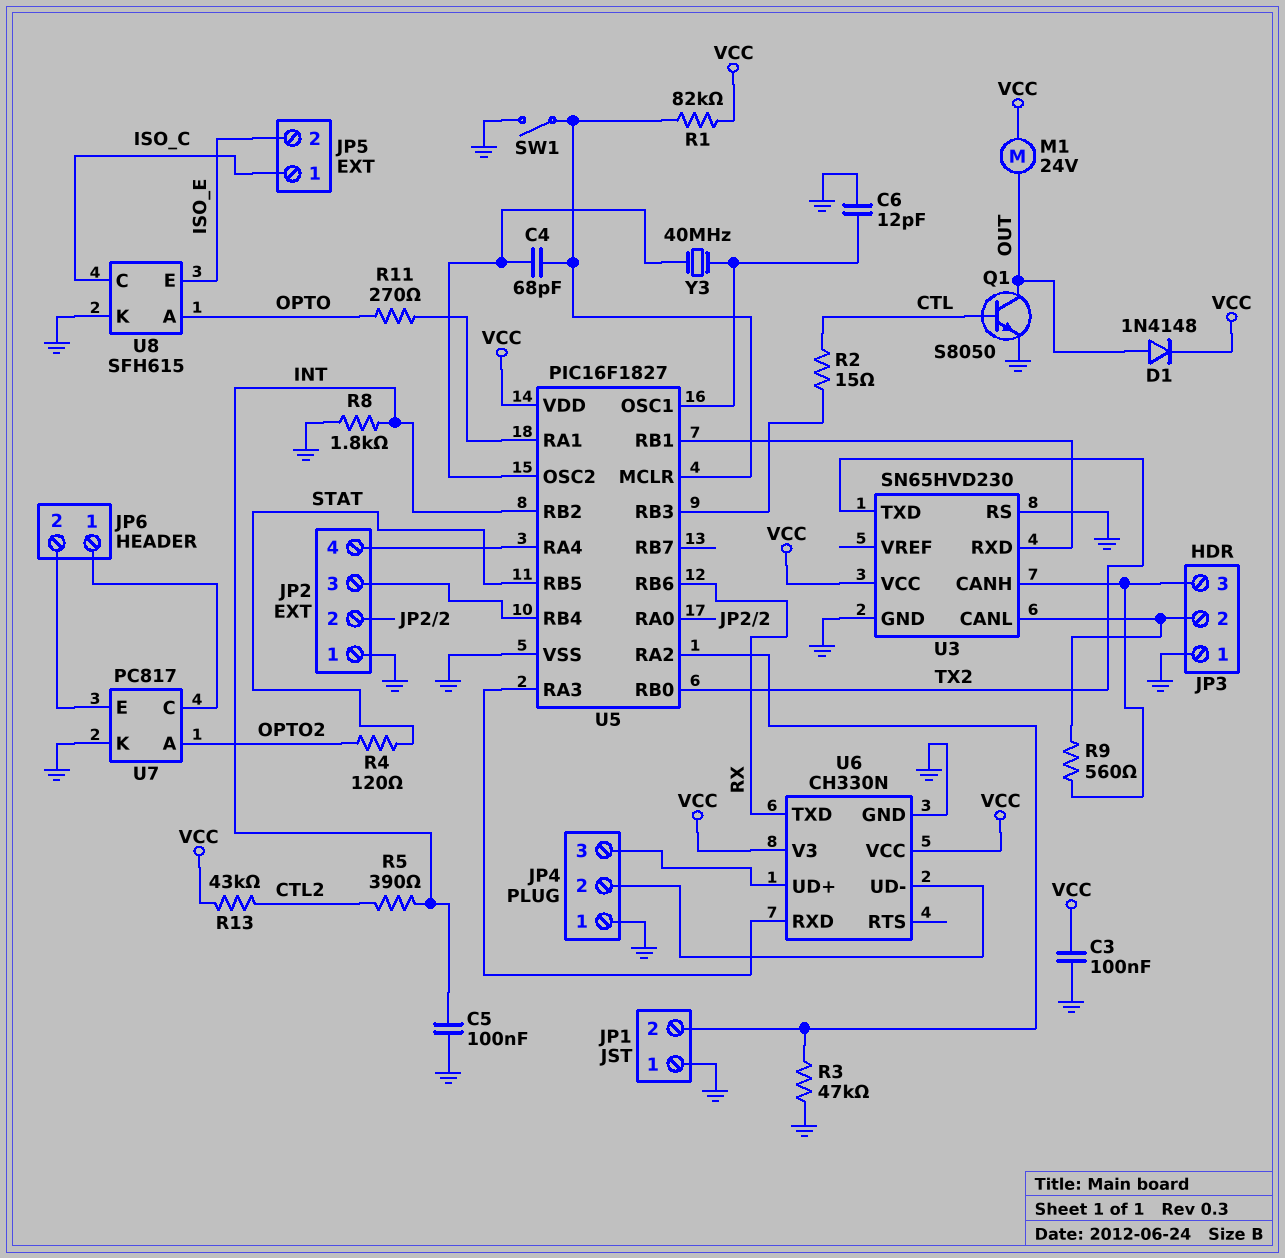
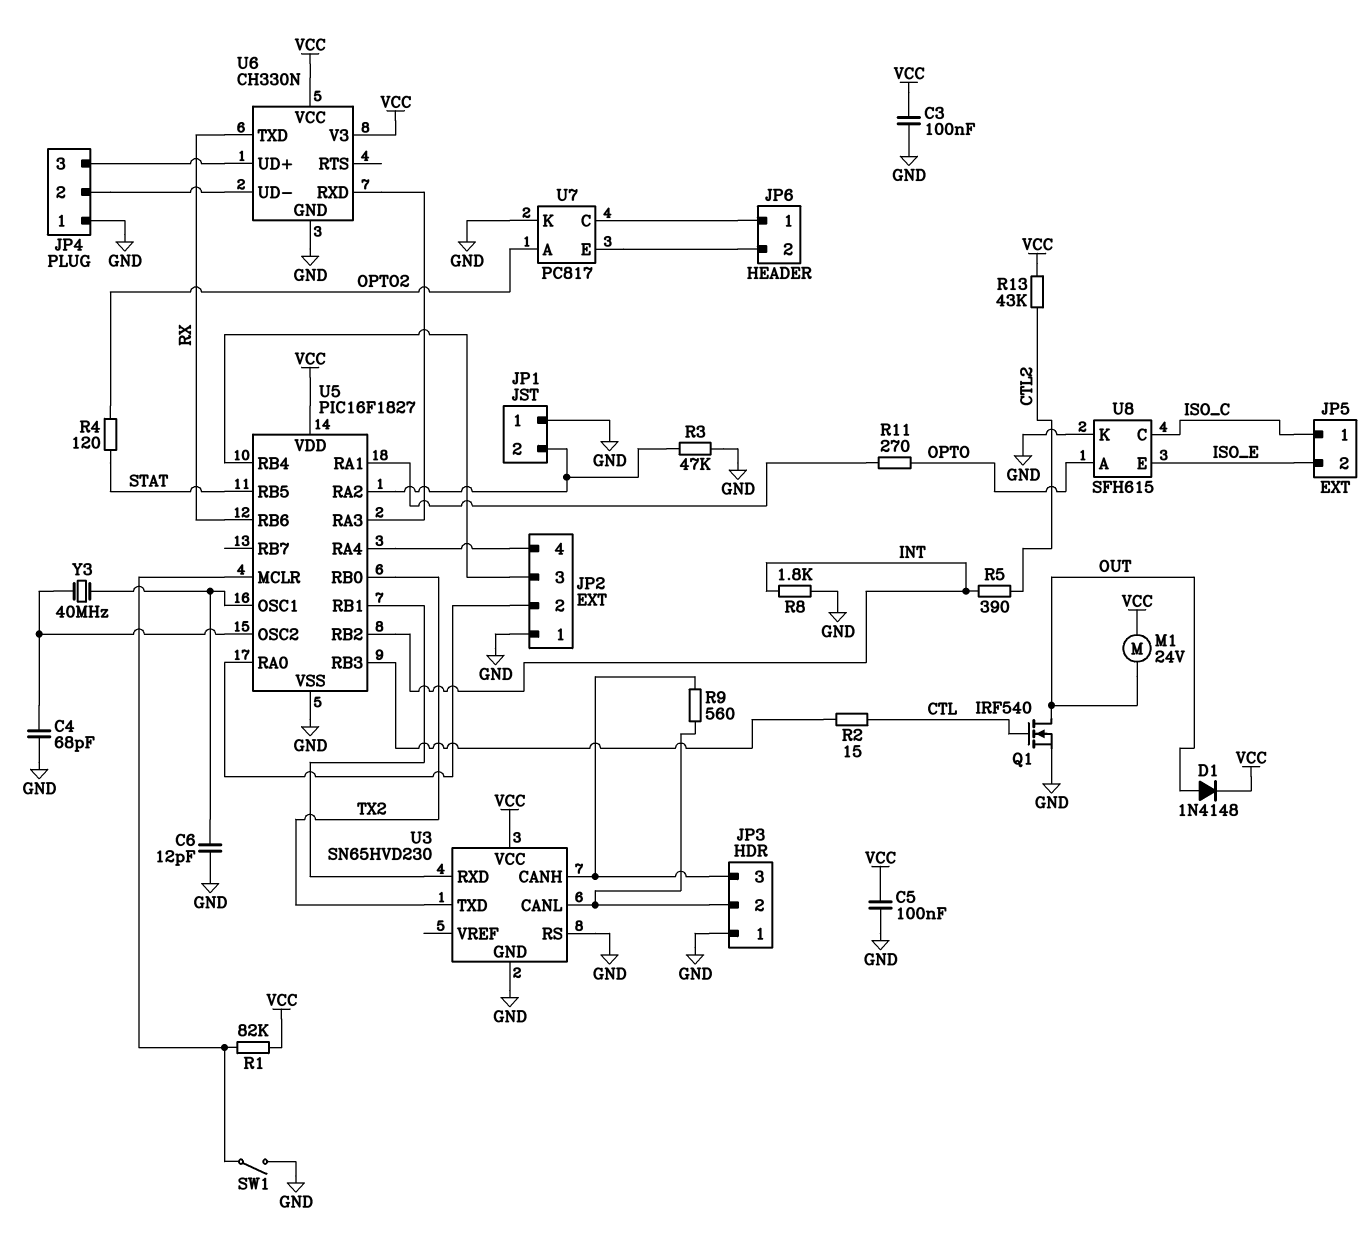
C4: 68pF (U5/MCLR, U5/OSC2) -> 68pF (GND, U5/OSC2)
C5: 100nF (GND, INT) -> 100nF (GND, VCC)
Q1: NPN S8050 (B CTL, C OUT, E GND) -> NMOS IRF540 (G CTL, D OUT, S GND)

